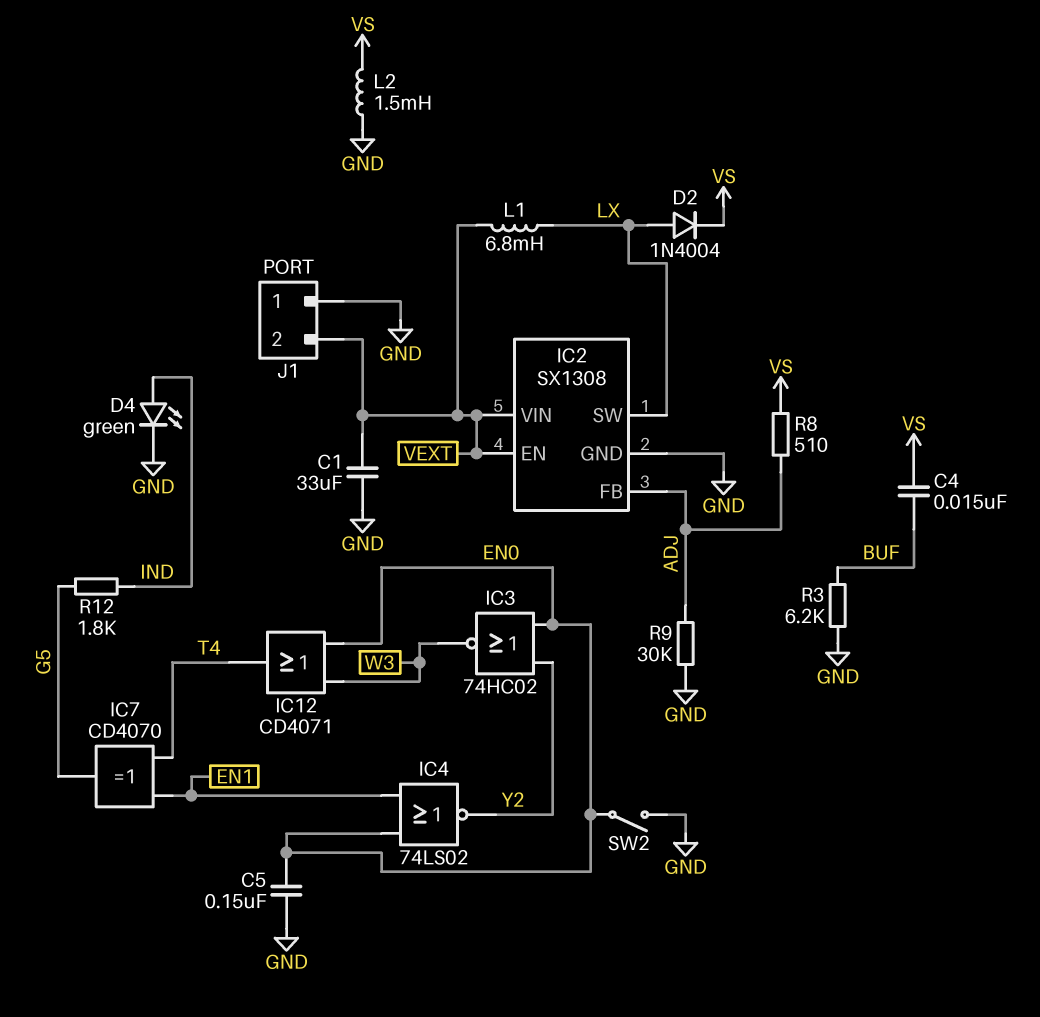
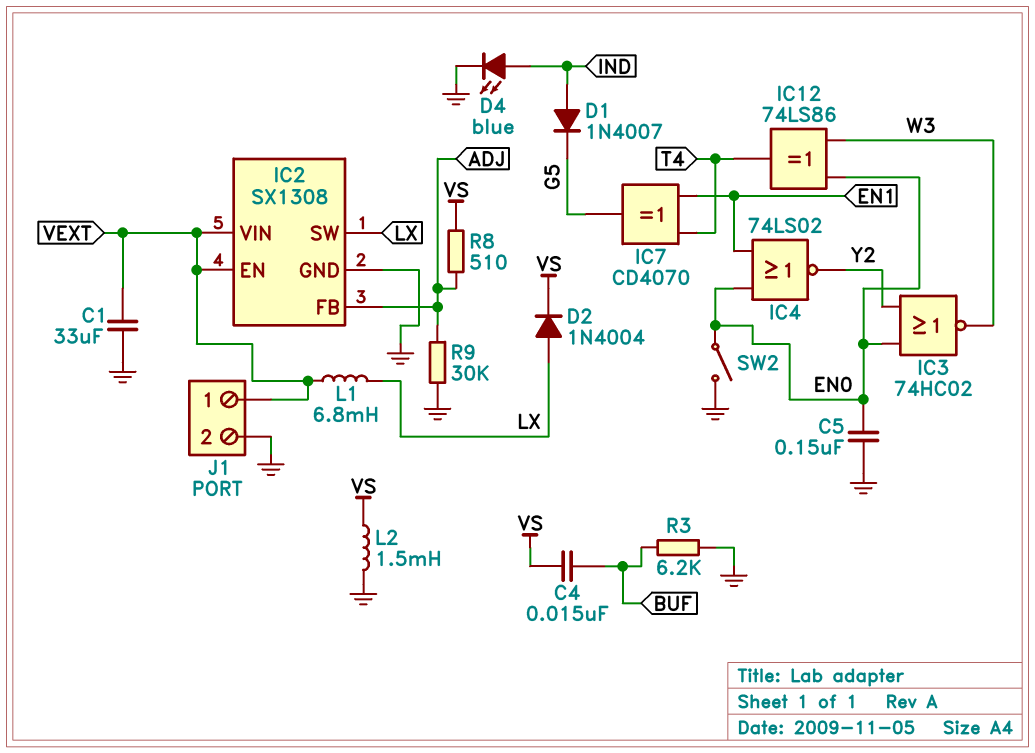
D1: none -> diode 1N4007 (A IND, K G5)
D4: LED green (A IND, K GND) -> LED blue (A IND, K GND)
IC12: OR CD4071 (in EN0, in W3, out T4) -> XOR 74LS86 (in EN0, in W3, out T4)
J1 pin 1: GND -> VEXT
J1 pin 2: VEXT -> GND
R12: 1.8k (G5, IND) -> none

